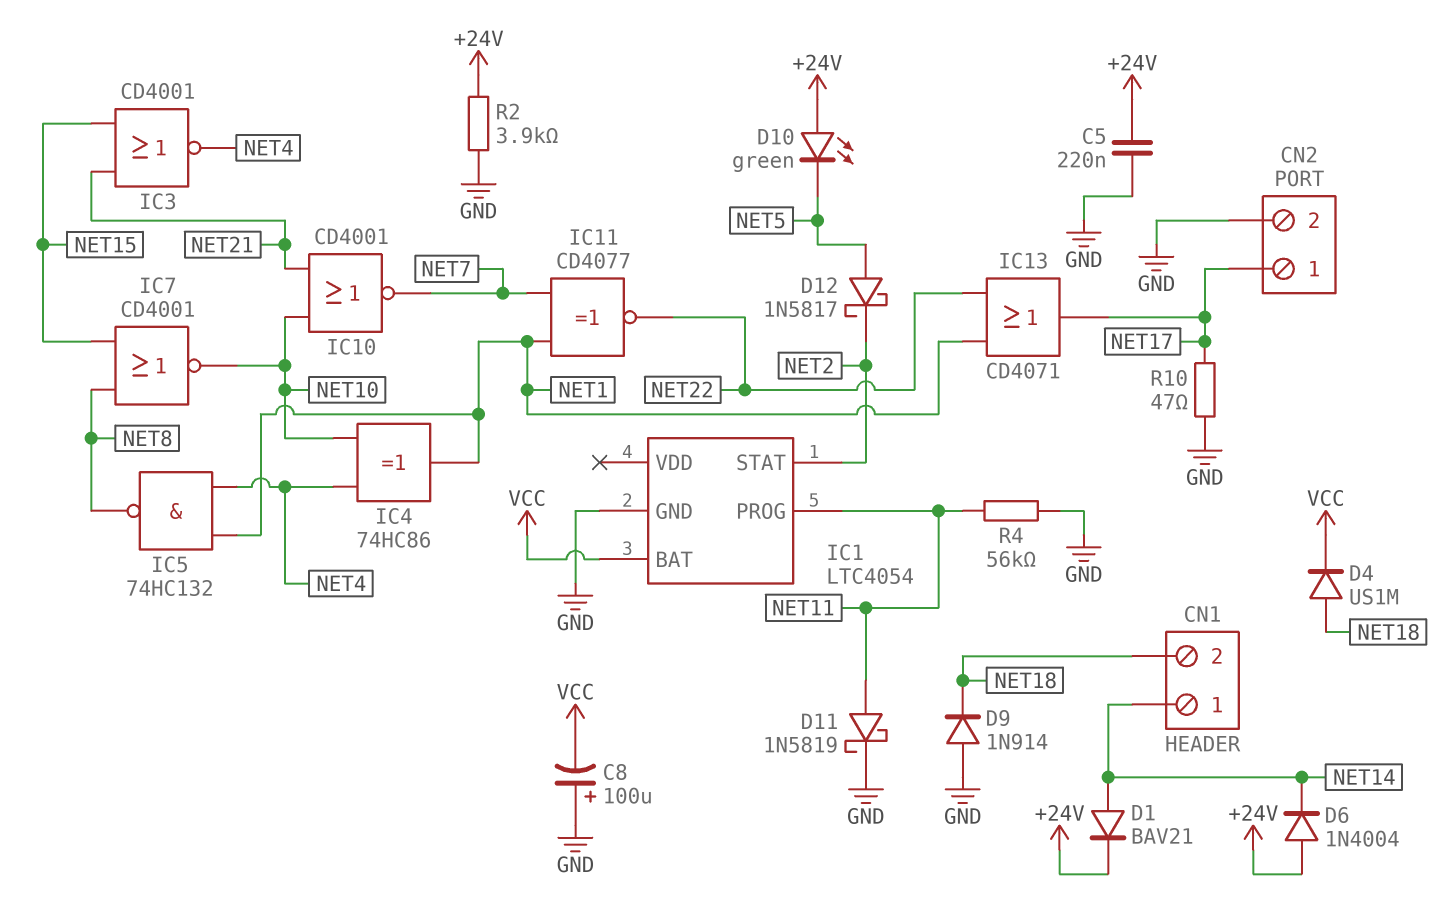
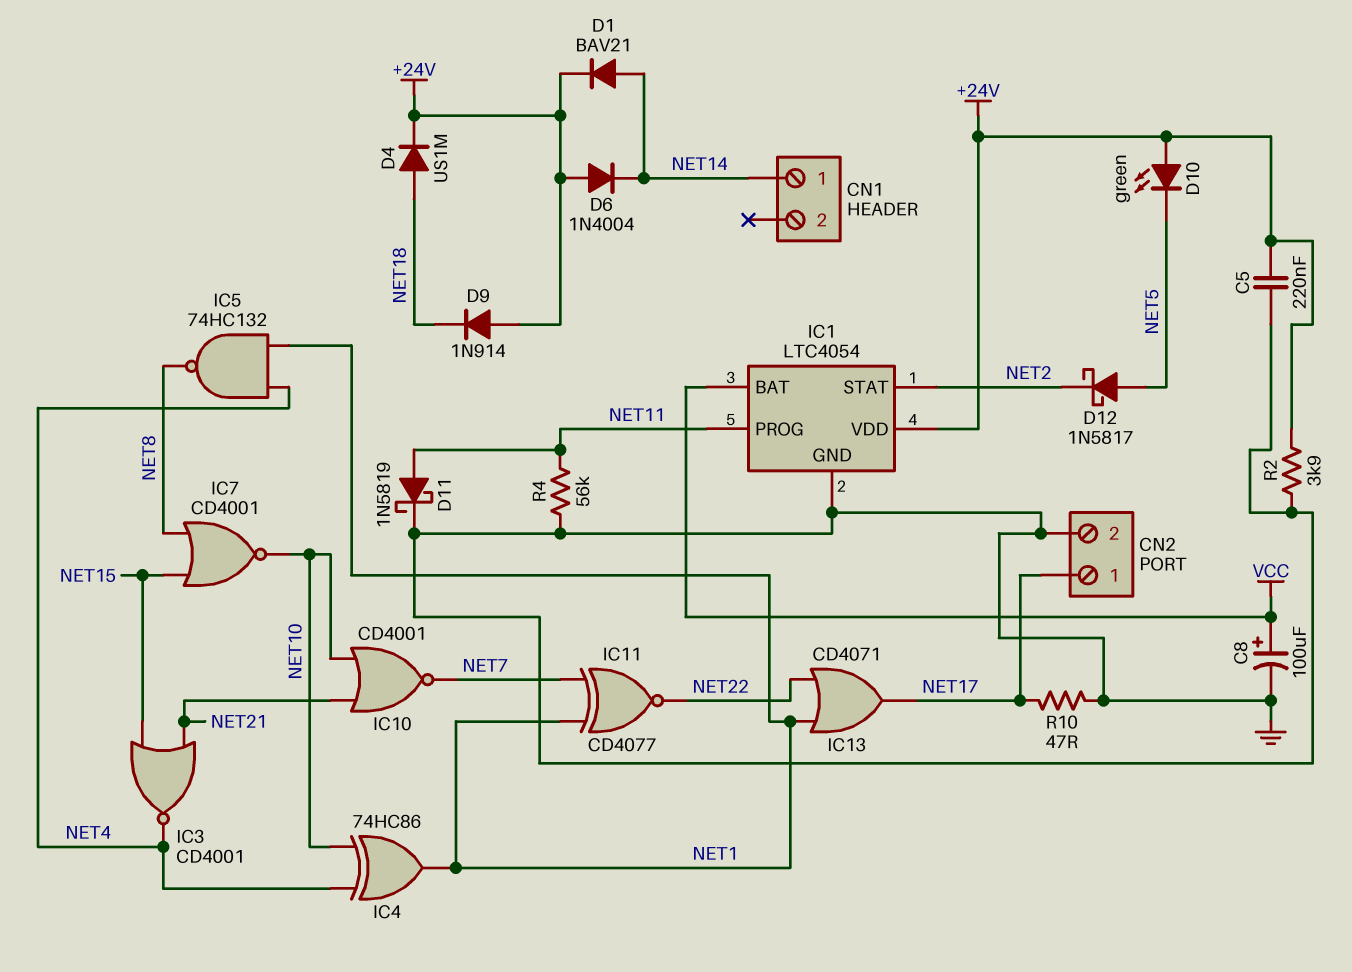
C8: 100uF (plus GND, minus VCC) -> 100uF (plus VCC, minus GND)
CN1 pin 2: NET18 -> none
D4: diode US1M (A NET18, K VCC) -> diode US1M (A NET18, K +24V)
D9: diode 1N914 (A GND, K NET18) -> diode 1N914 (A +24V, K NET18)
IC1 pin VDD: none -> +24V

